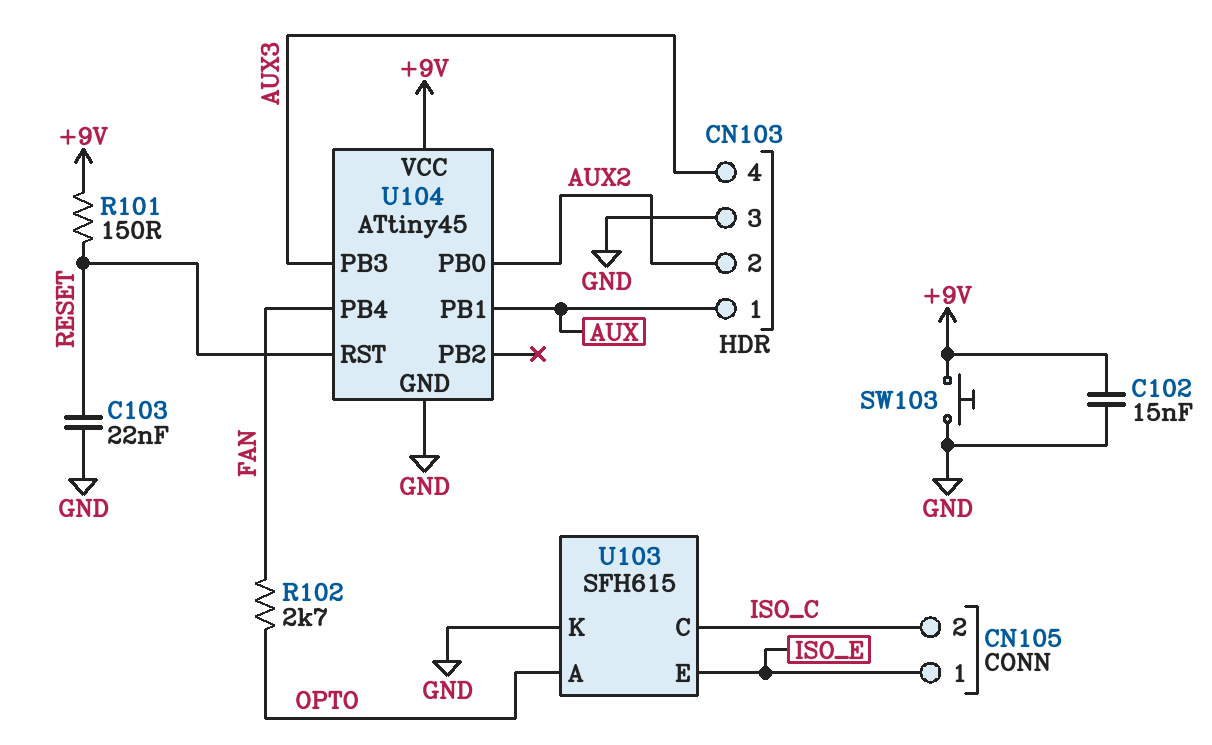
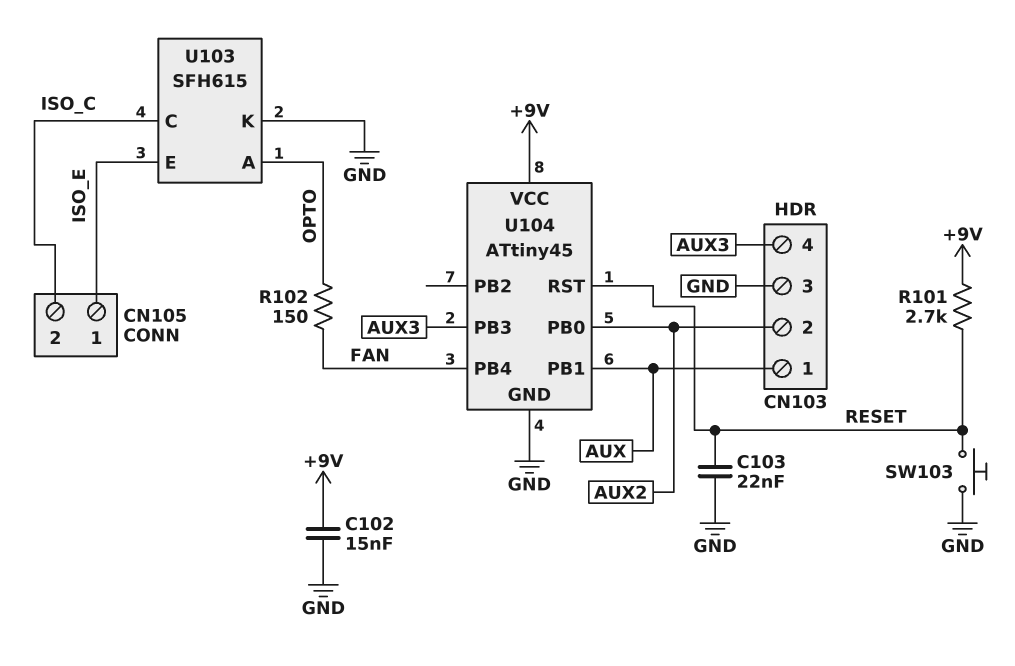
R101: 150 (+9V, RESET) -> 2.7k (+9V, RESET)
R102: 2.7k (FAN, OPTO) -> 150 (FAN, OPTO)
SW103: button (+9V, GND) -> button (GND, RESET)

